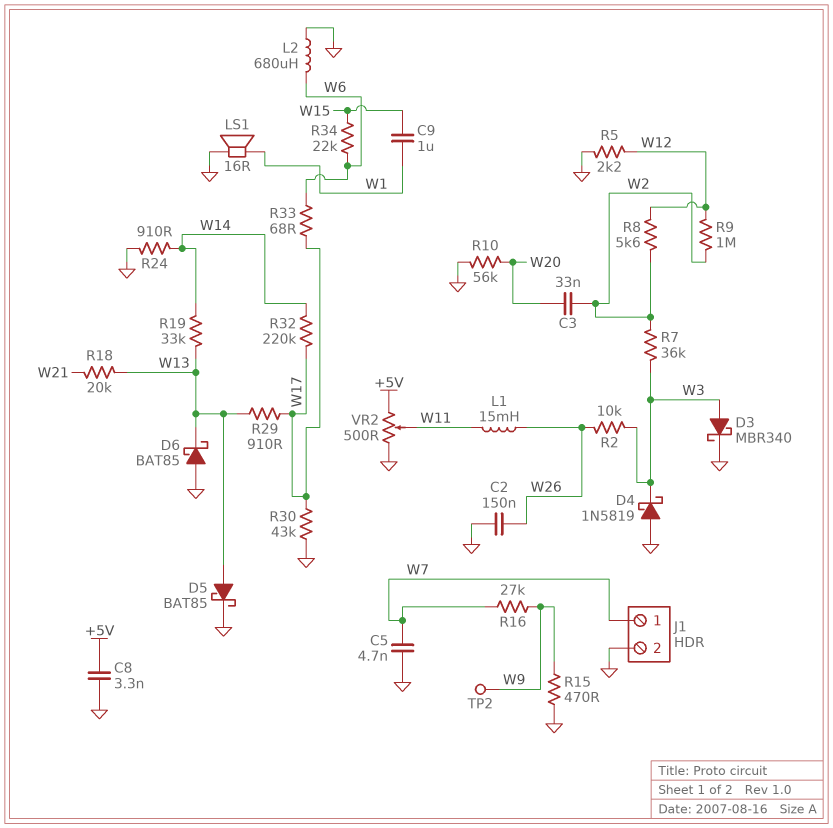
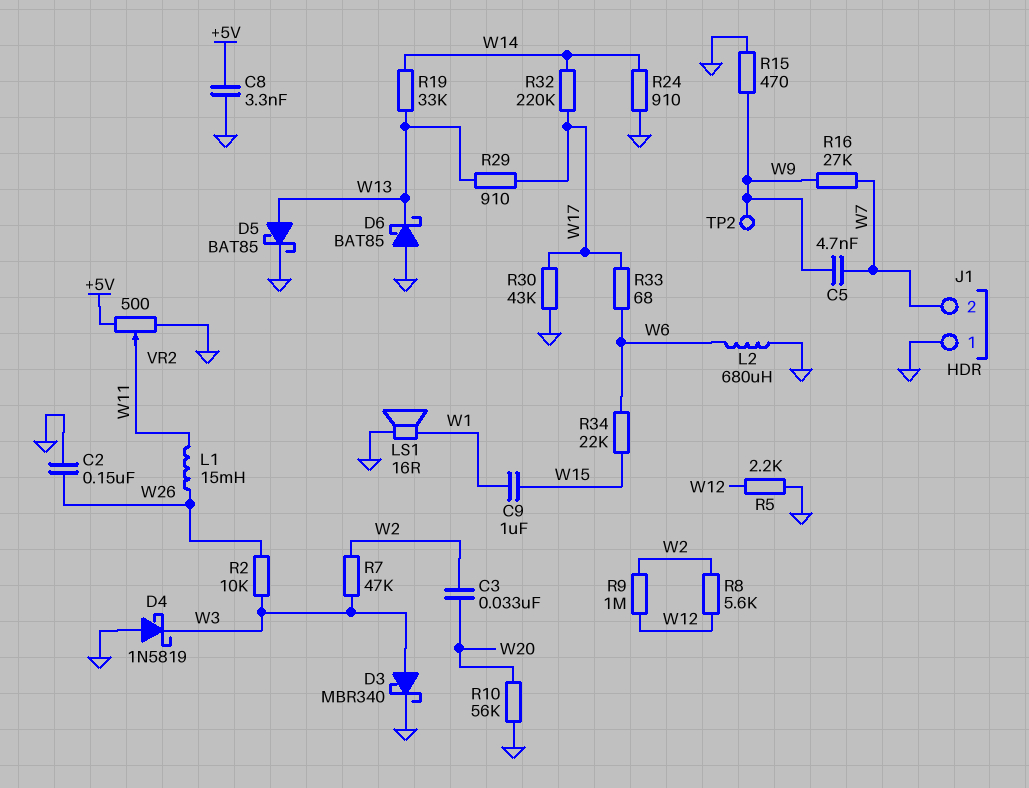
C5: 4.7nF (GND, W7) -> 4.7nF (W7, W9)
J1 pin 1: W7 -> GND
J1 pin 2: GND -> W7
R7: 36k (W2, W3) -> 47k (W2, W3)
R18: 20k (W13, W21) -> none

